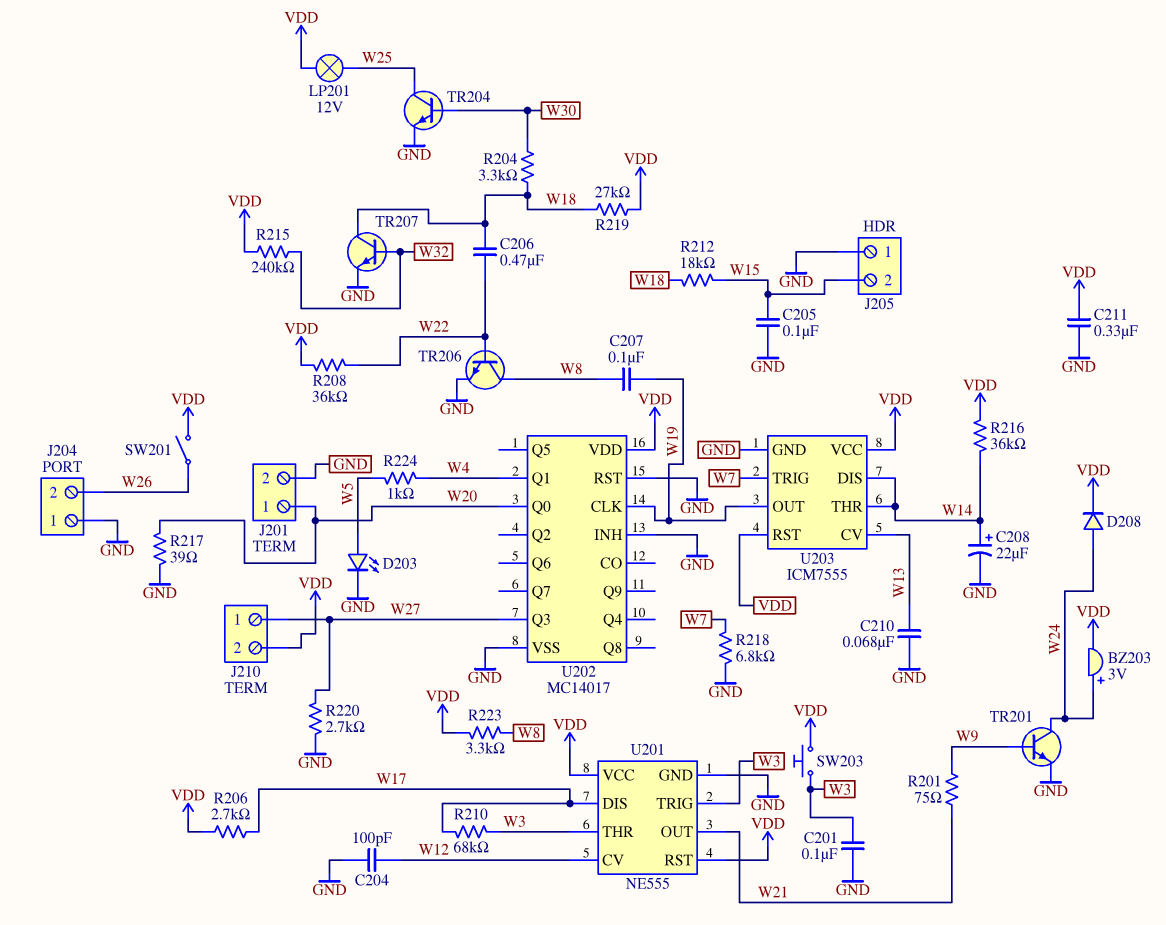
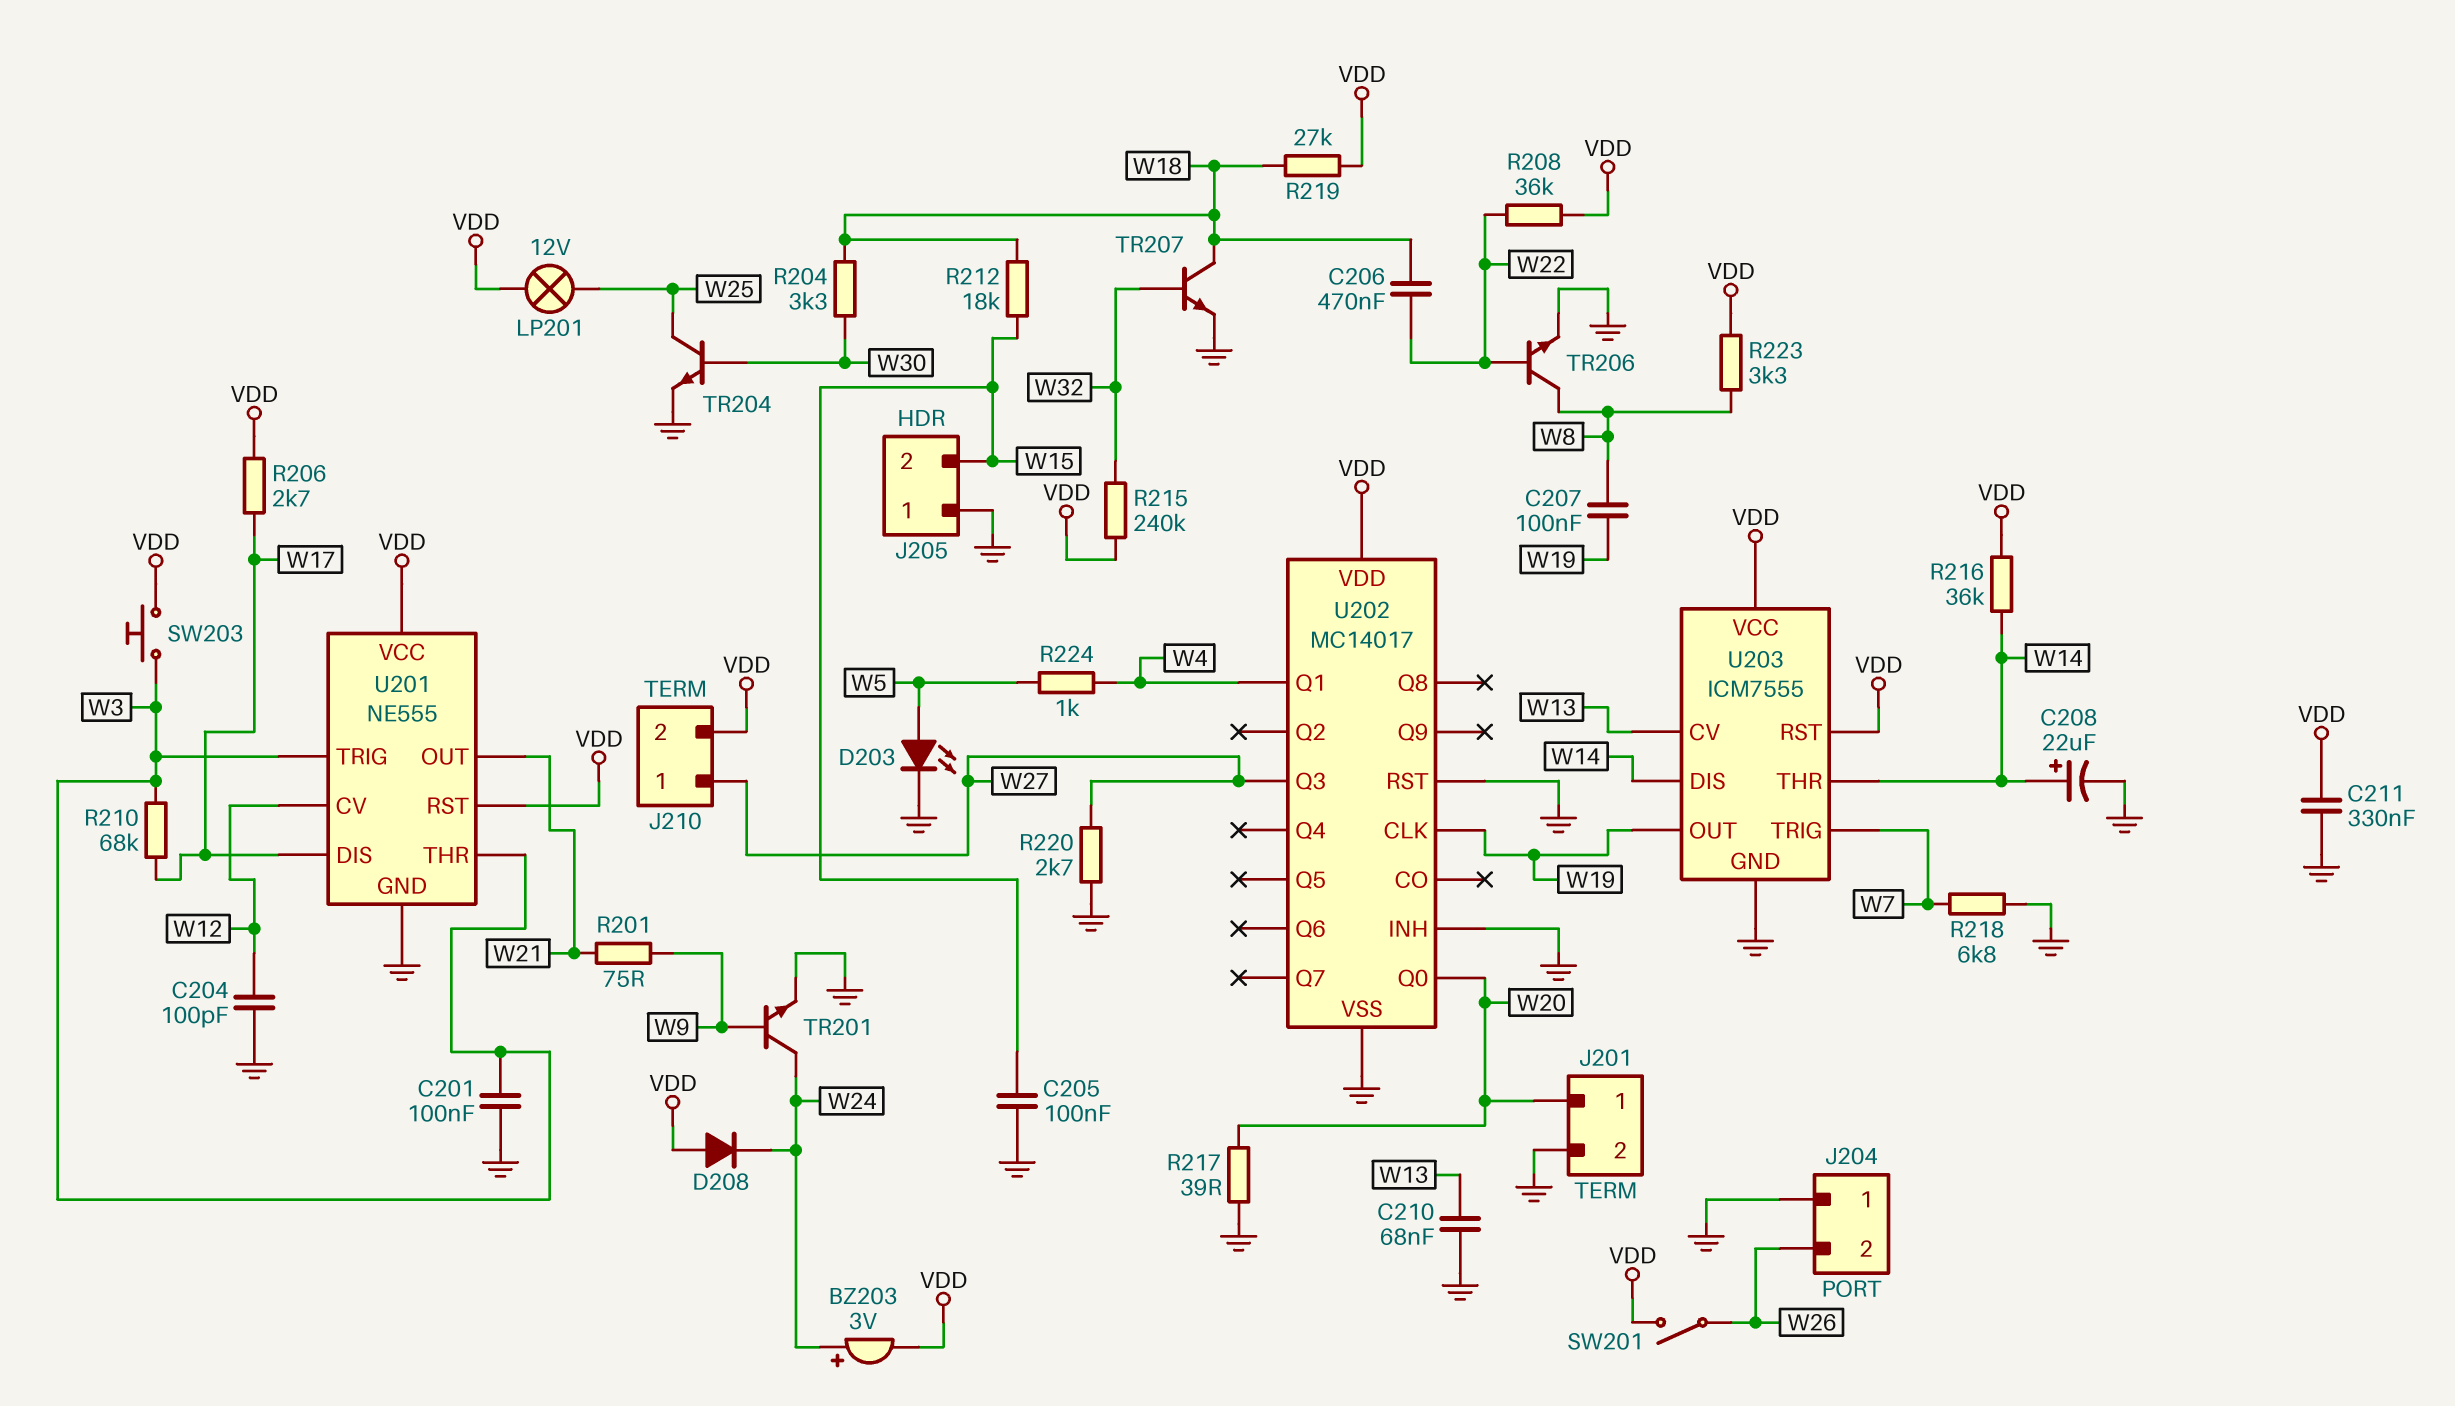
D208: diode (A W24, K VDD) -> diode (A VDD, K W24)

